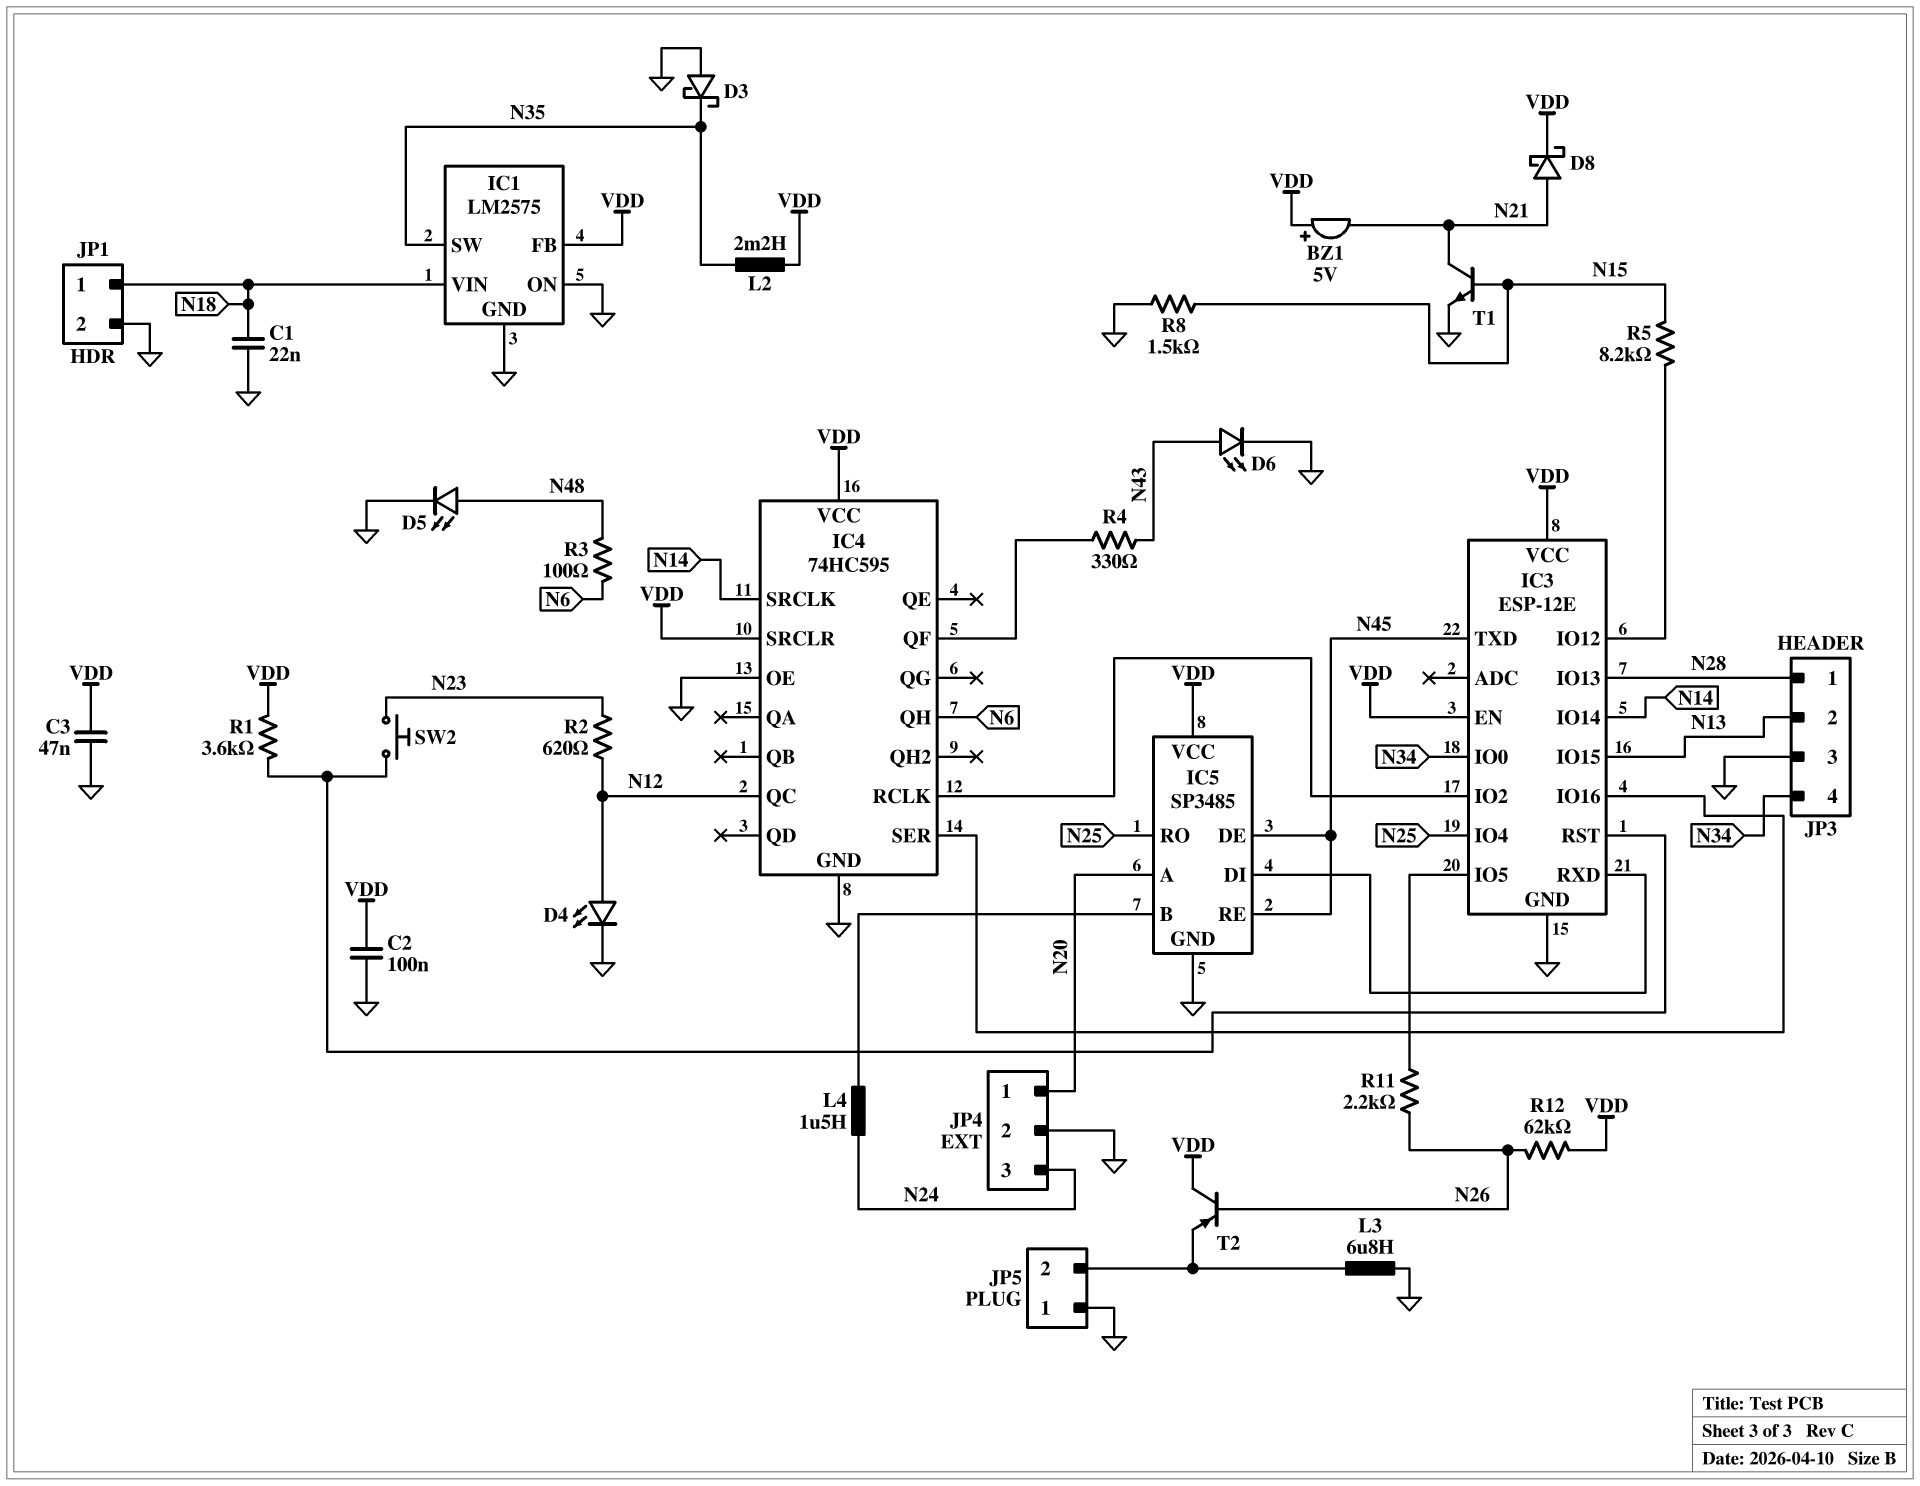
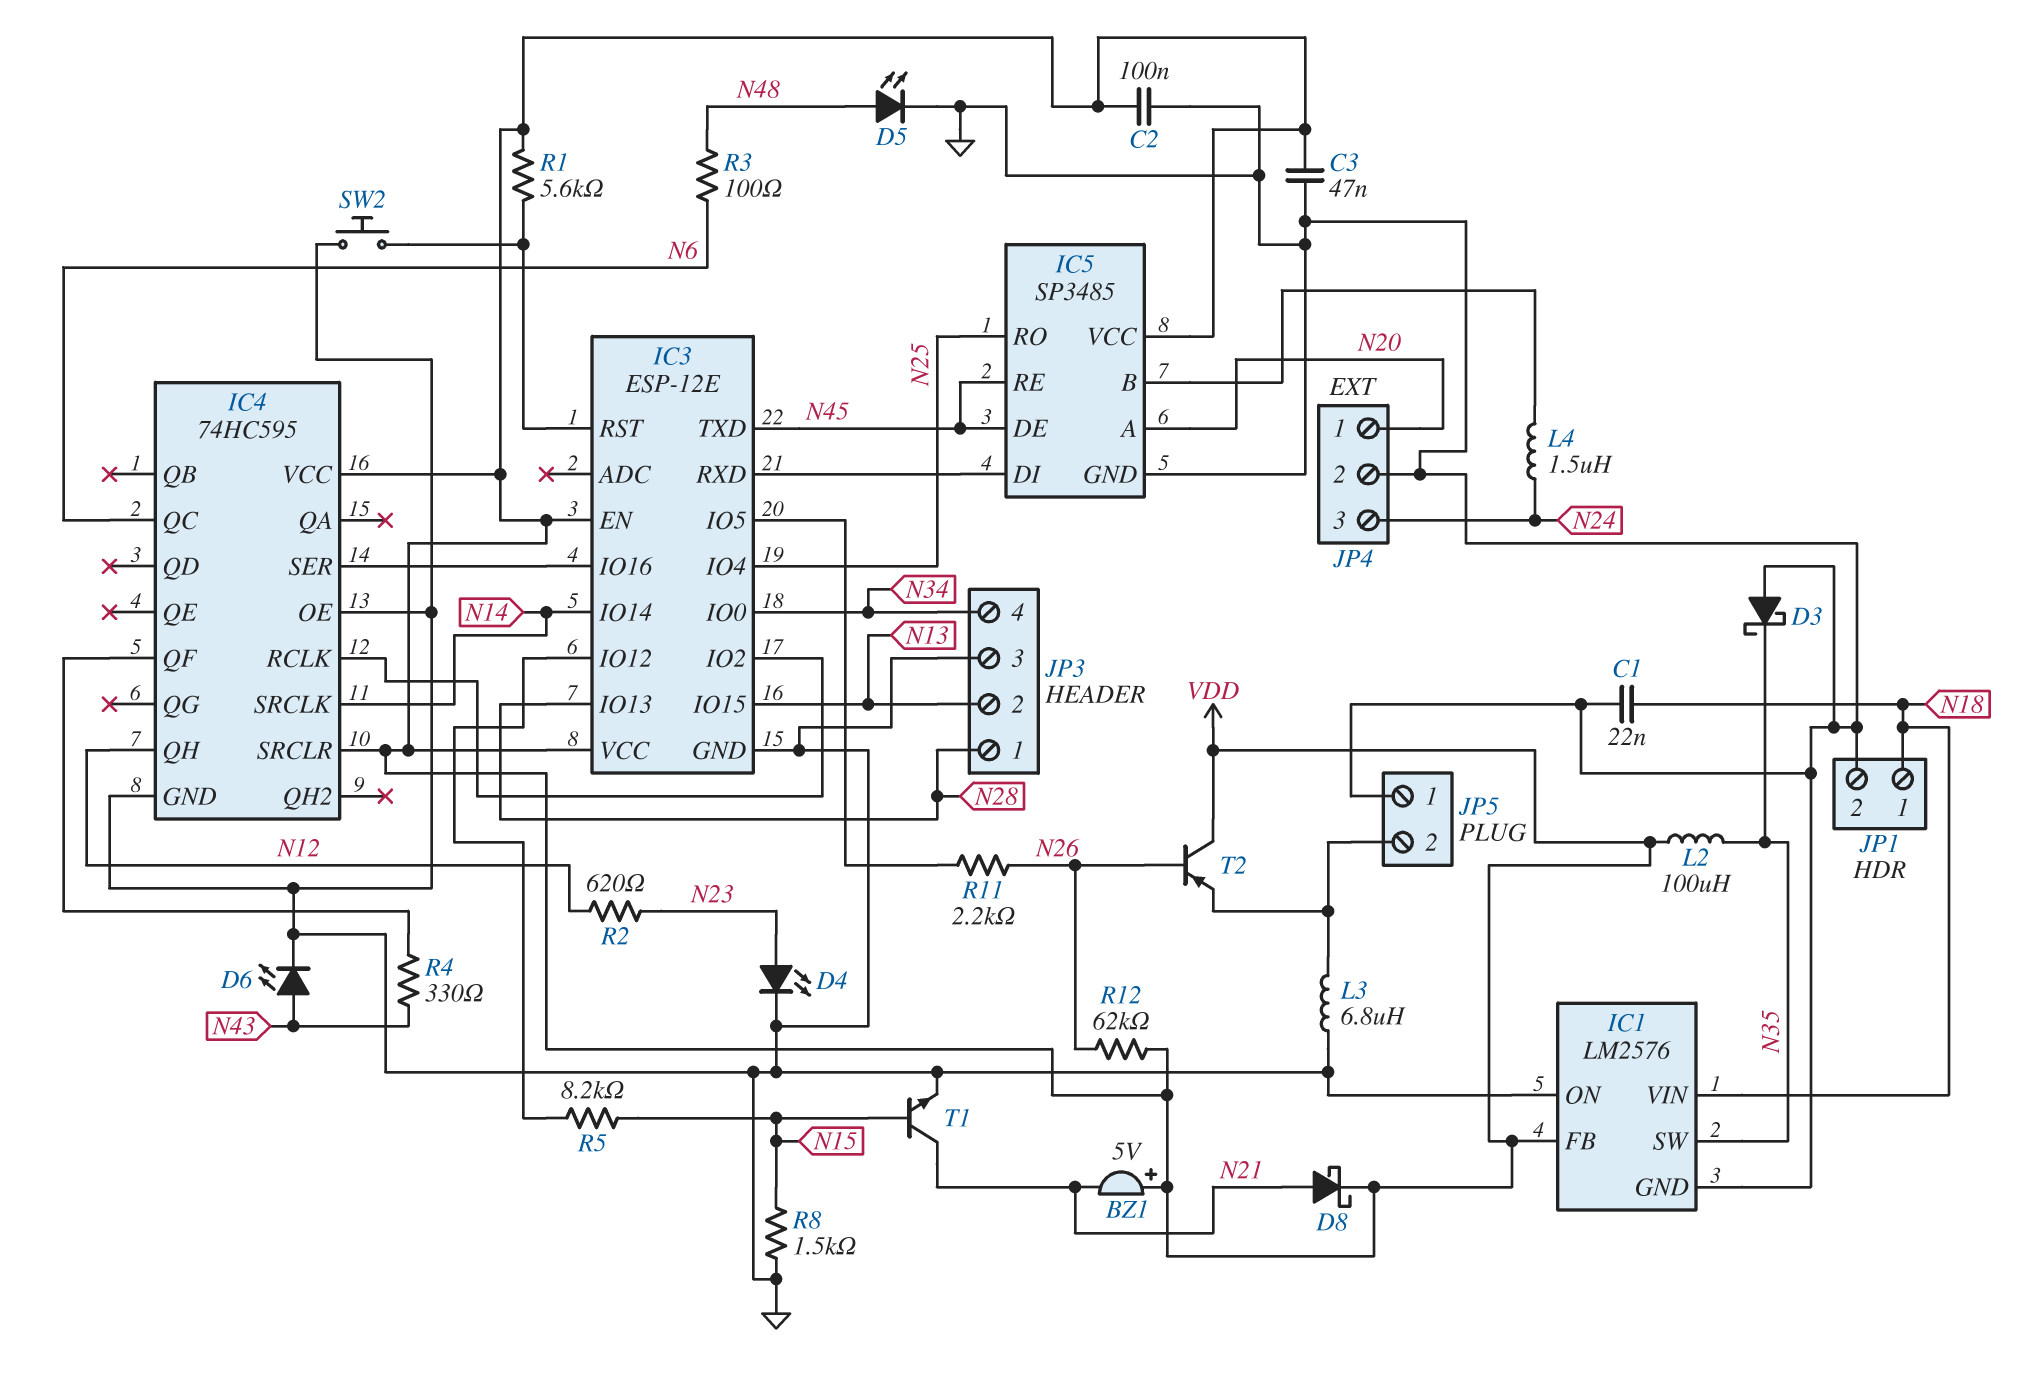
D4: LED (A N12, K GND) -> LED (A N23, K GND)
IC1: LM2575 -> LM2576
IC4 pin QC: N12 -> N6
IC4 pin QH: N6 -> N12
L2: 2.2mH (N35, VDD) -> 100uH (N35, VDD)
R1: 3.6k (IC3/RST, VDD) -> 5.6k (IC3/RST, VDD)
SW2: button (IC3/RST, N23) -> button (GND, IC3/RST)

